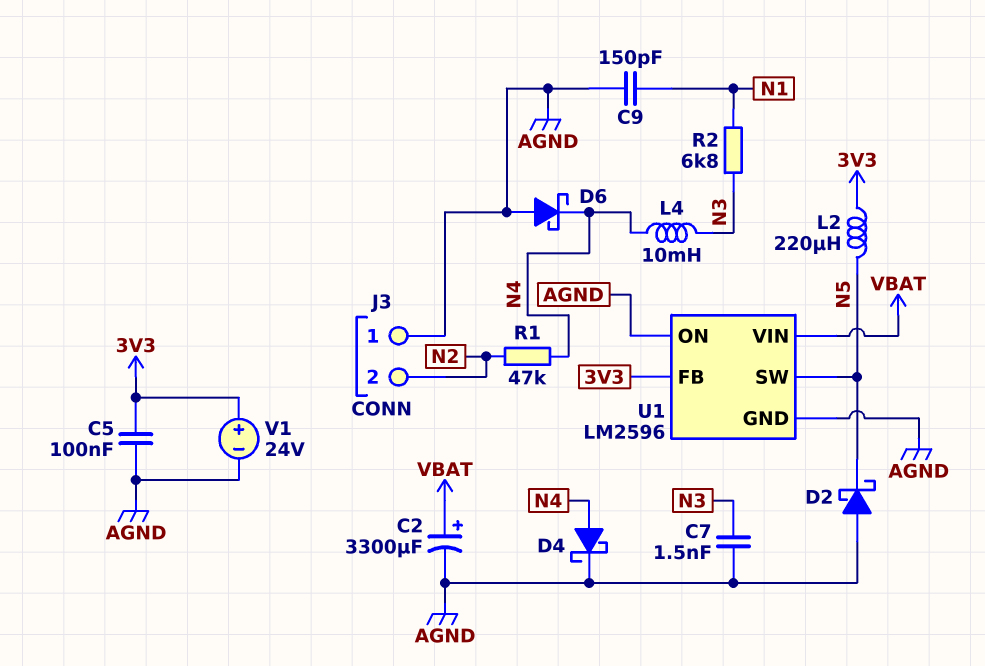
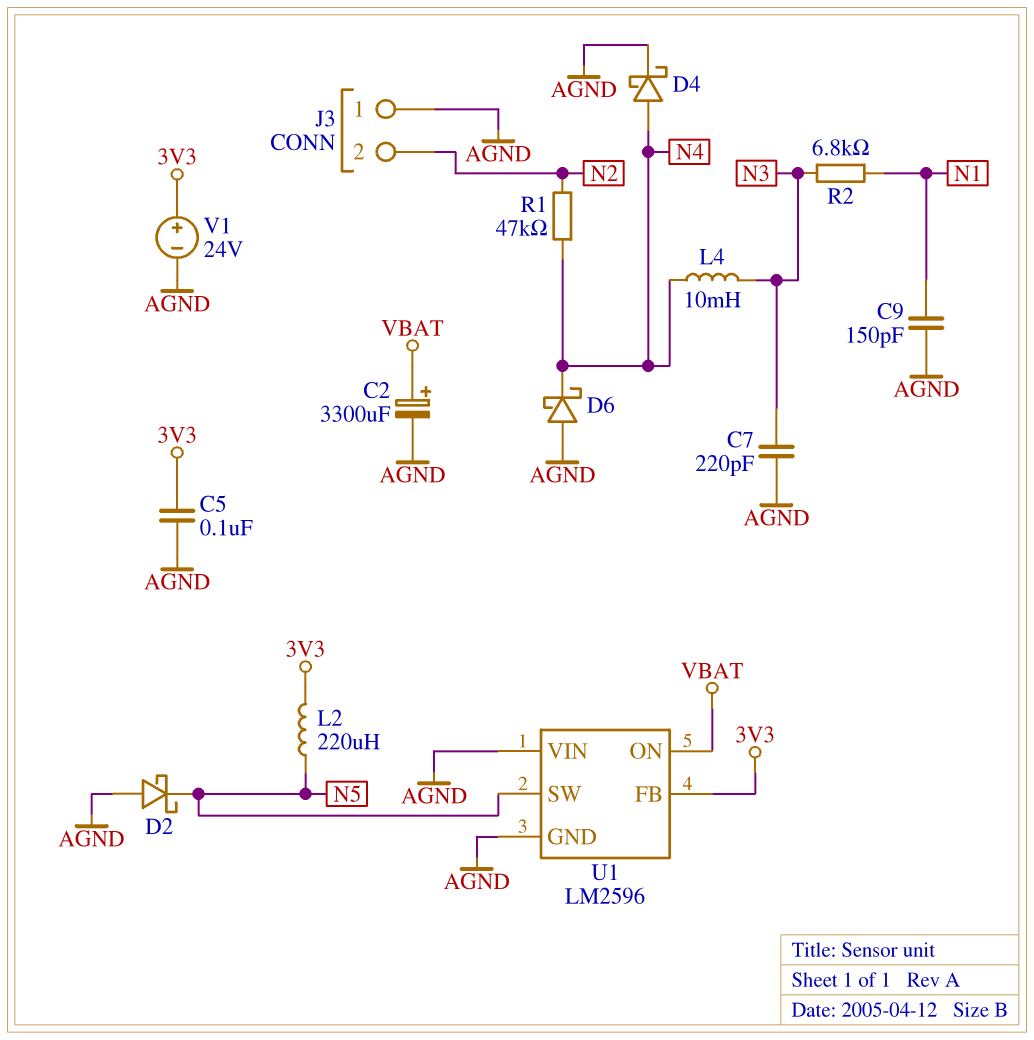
C7: 1.5nF (AGND, N3) -> 220pF (AGND, N3)
U1 pin ON: AGND -> VBAT
U1 pin VIN: VBAT -> AGND

